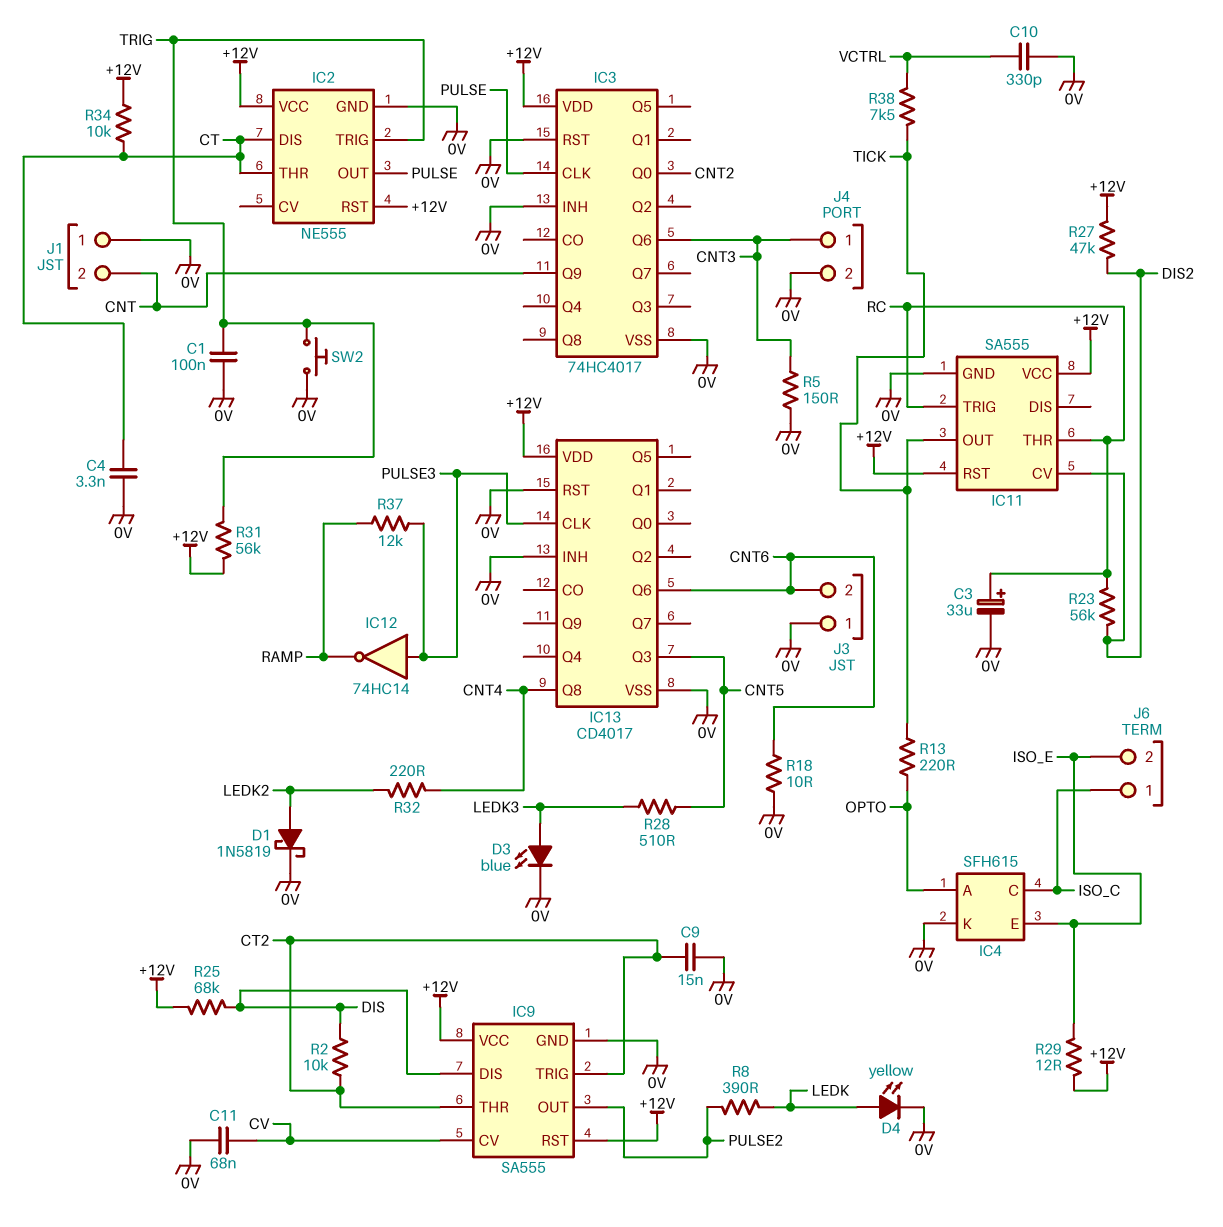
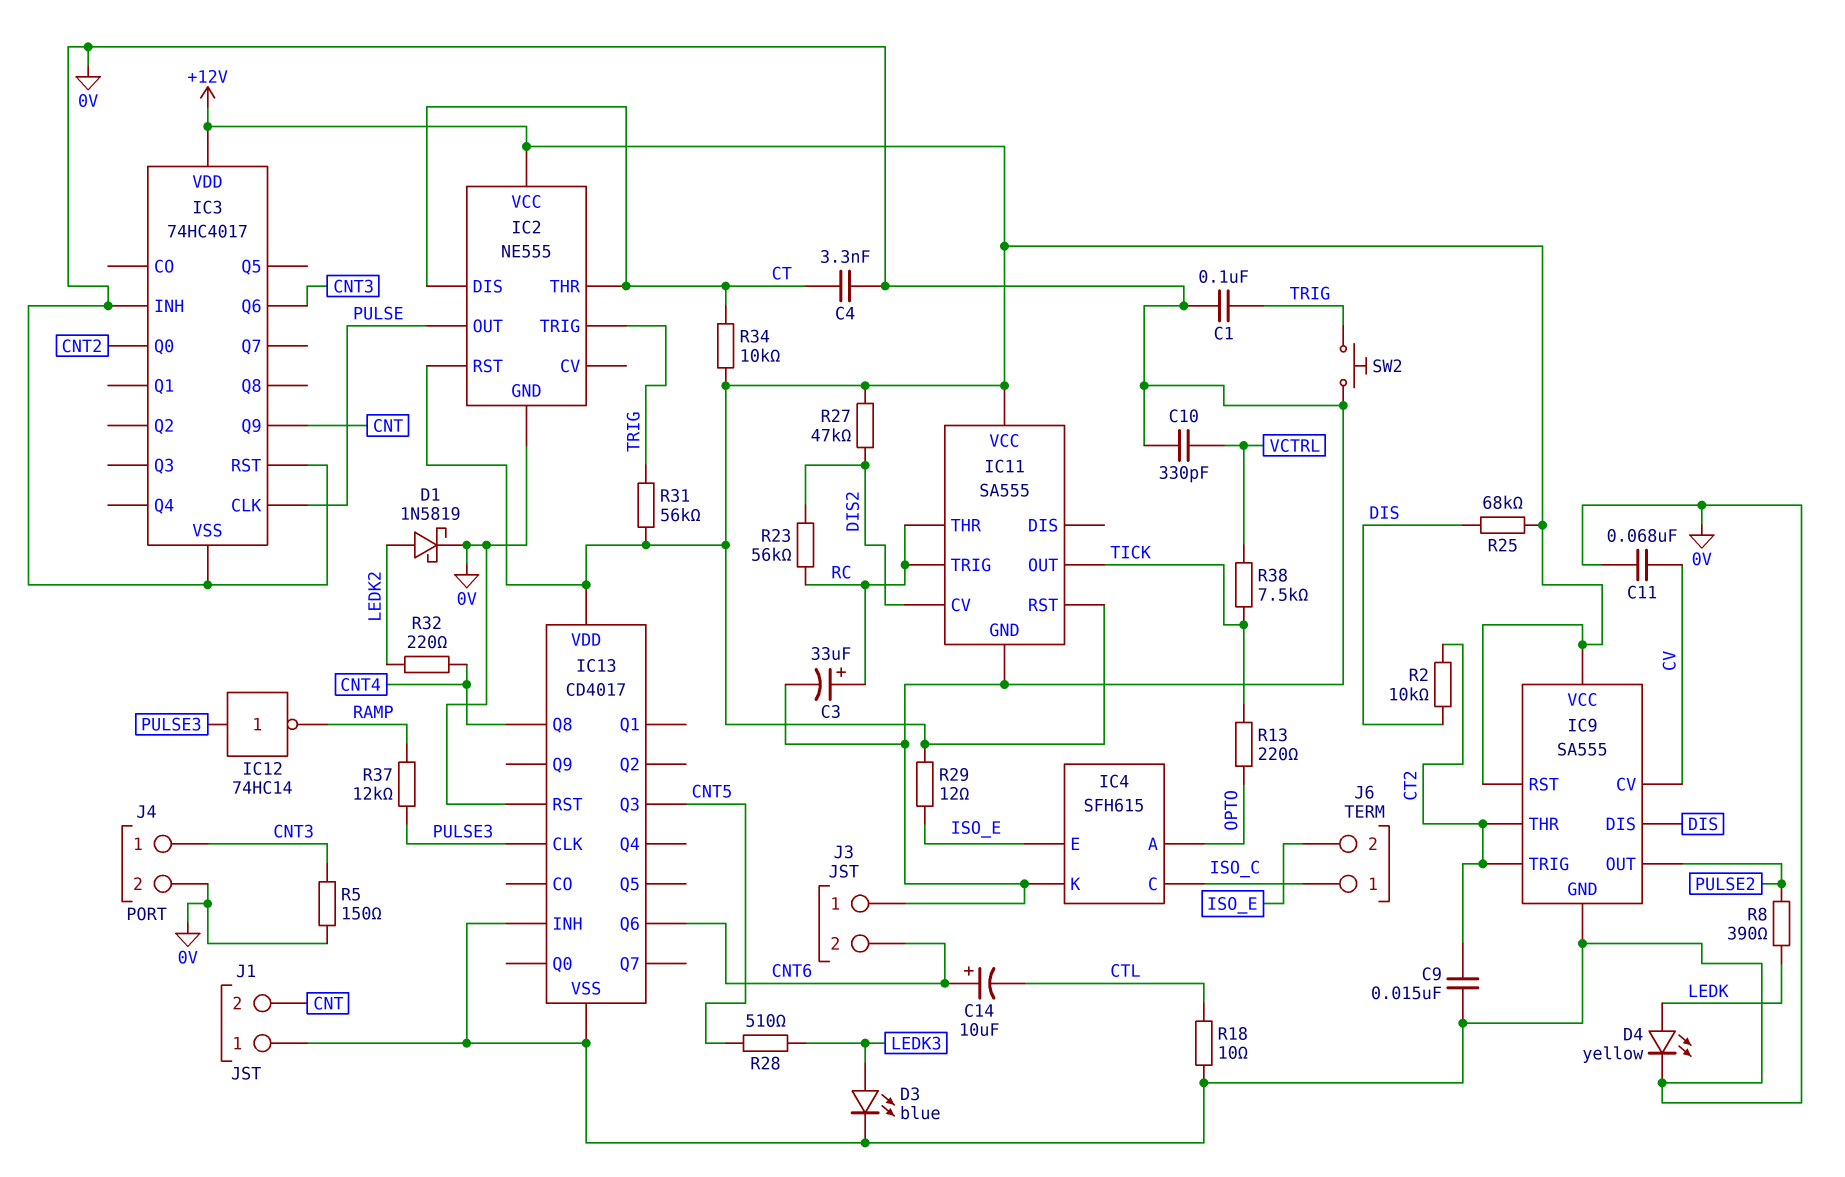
C14: none -> 10uF (plus CNT6, minus CTL)
R18: 10 (0V, CNT6) -> 10 (0V, CTL)

